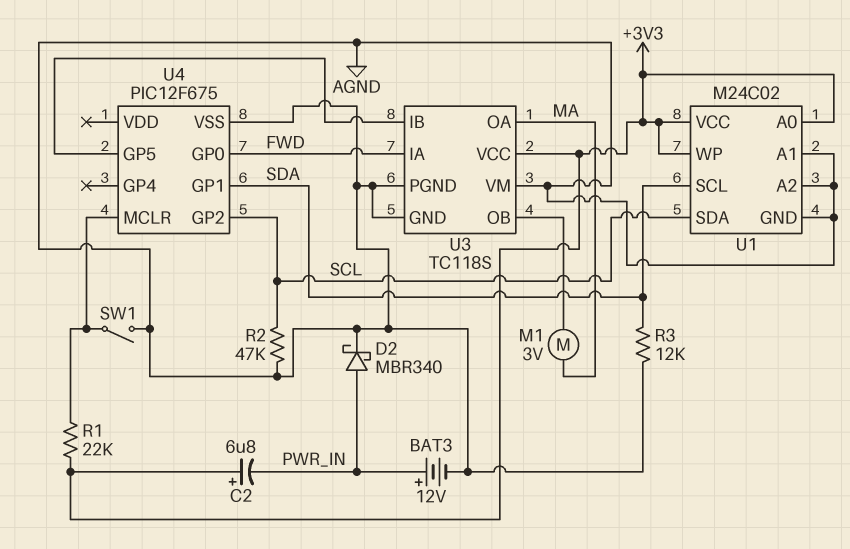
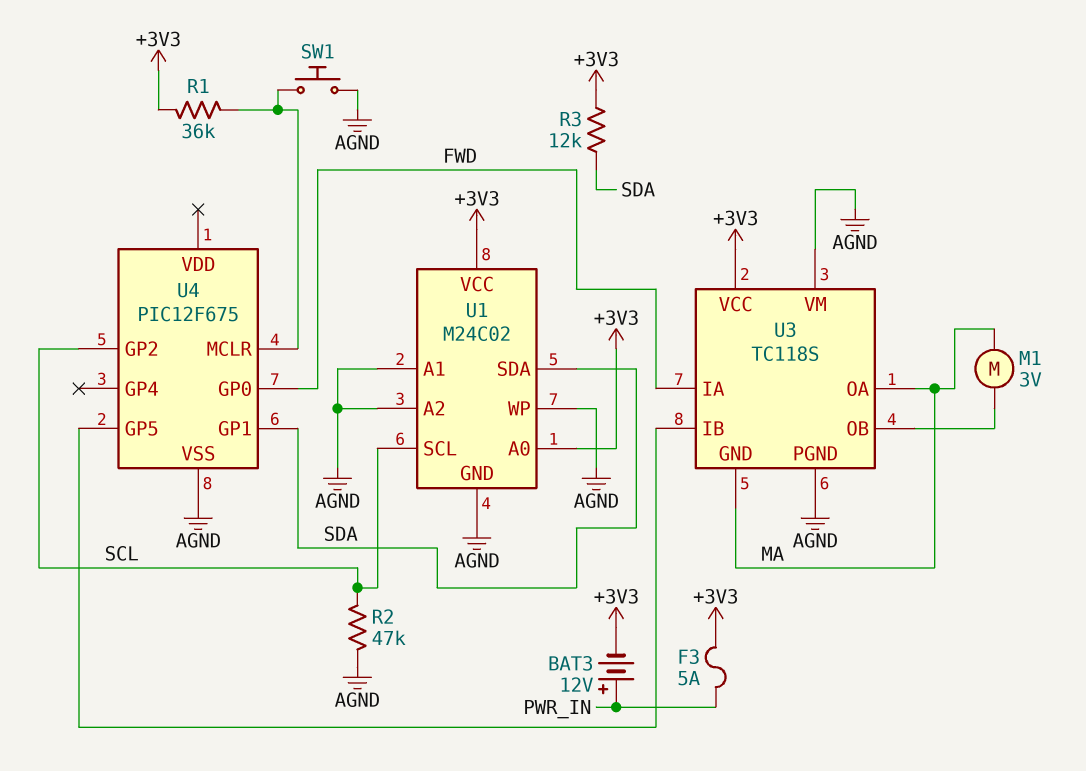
BAT3: 12V (plus PWR_IN, minus AGND) -> 12V (plus PWR_IN, minus +3V3)
C2: 6.8uF (plus +3V3, minus PWR_IN) -> none
D2: schottky MBR340 (A PWR_IN, K AGND) -> none
F3: none -> 5A (+3V3, PWR_IN)
R1: 22k (+3V3, U4/MCLR) -> 36k (+3V3, U4/MCLR)
R3: 12k (AGND, SDA) -> 12k (+3V3, SDA)
SW1: switch (AGND, U4/MCLR) -> button (AGND, U4/MCLR)
U1 pin SCL: SDA -> SCL
U1 pin SDA: SCL -> SDA
U1 pin WP: +3V3 -> AGND
U3 pin GND: AGND -> MA

